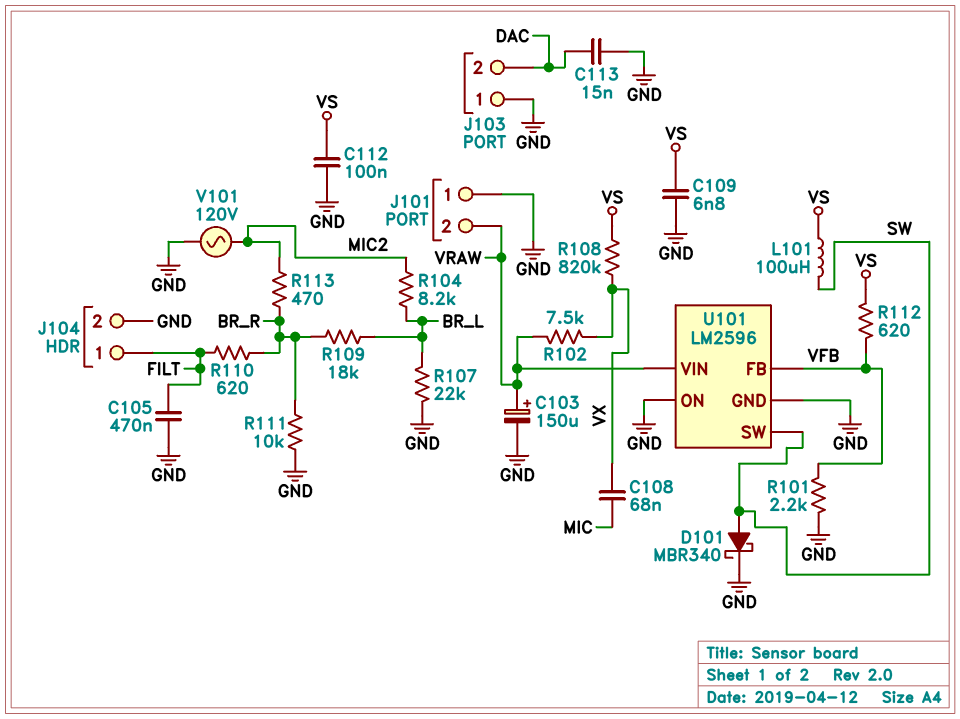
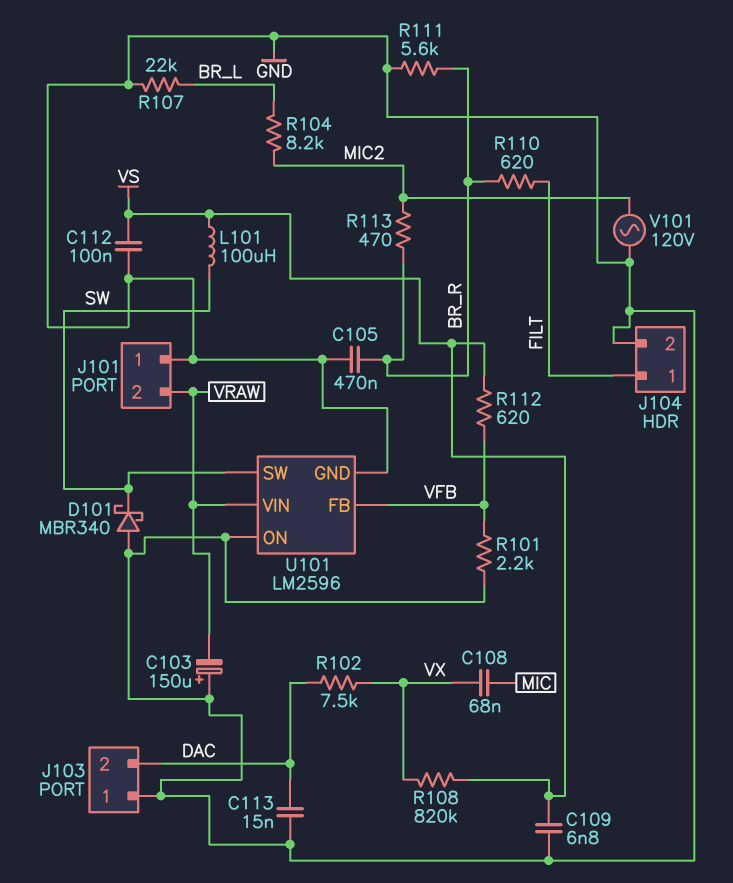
C103: 150uF (plus VRAW, minus GND) -> 150uF (plus GND, minus VRAW)
C105: 470nF (FILT, GND) -> 470nF (BR_R, GND)
D101: schottky MBR340 (A SW, K GND) -> schottky MBR340 (A GND, K SW)
R102: 7.5k (VRAW, VX) -> 7.5k (DAC, VX)
R109: 18k (BR_L, BR_R) -> none
R111: 10k (BR_R, GND) -> 5.6k (BR_R, GND)

